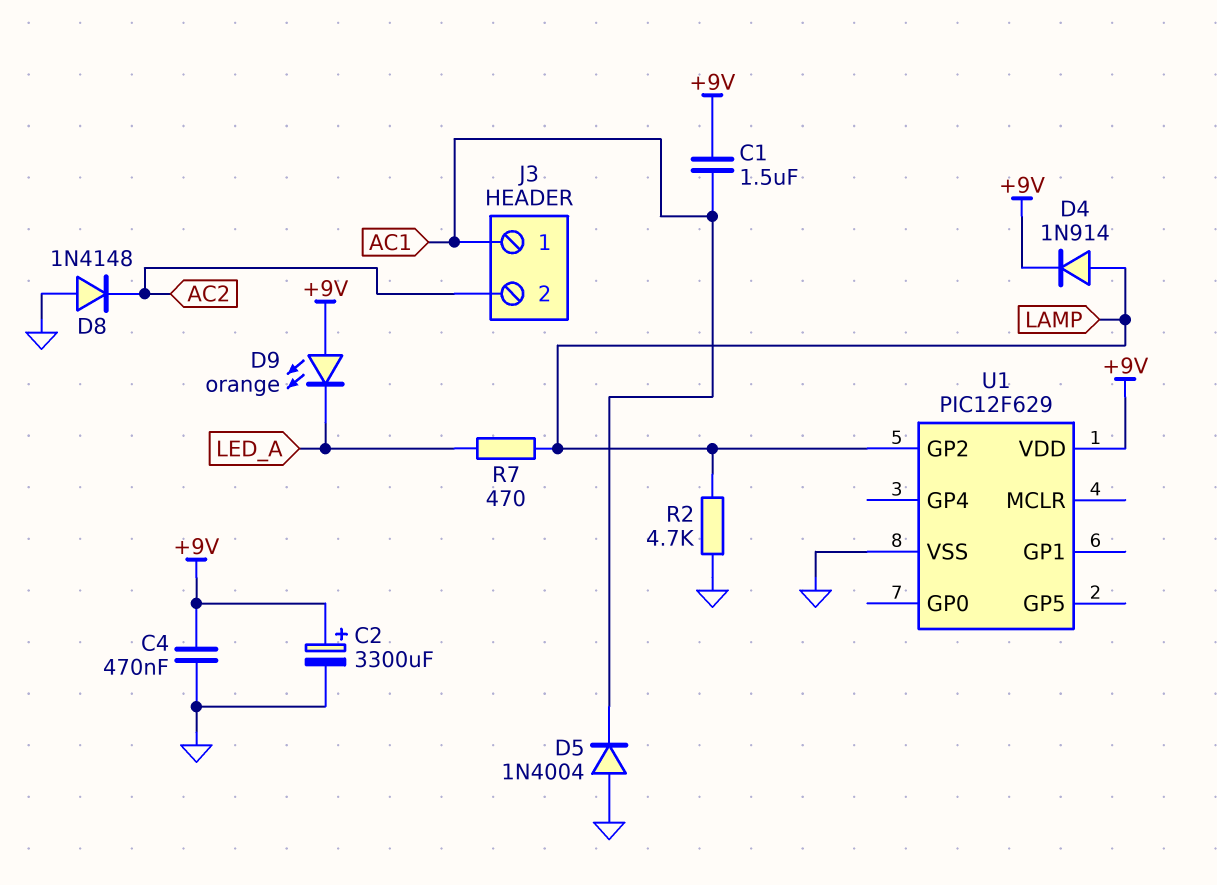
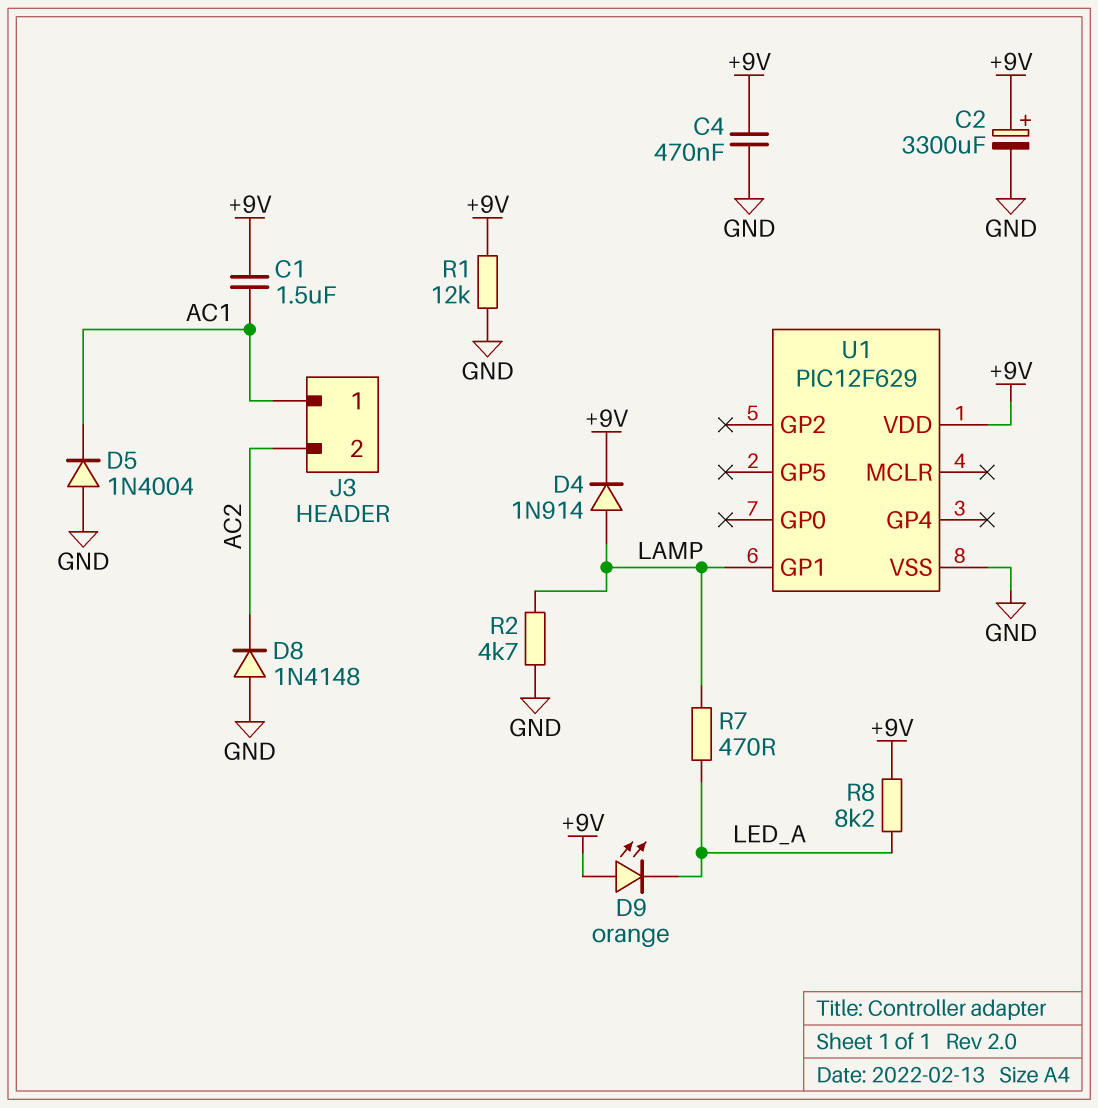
R1: none -> 12k (+9V, GND)
R8: none -> 8.2k (+9V, LED_A)
U1 pin GP1: none -> LAMP
U1 pin GP2: LAMP -> none

